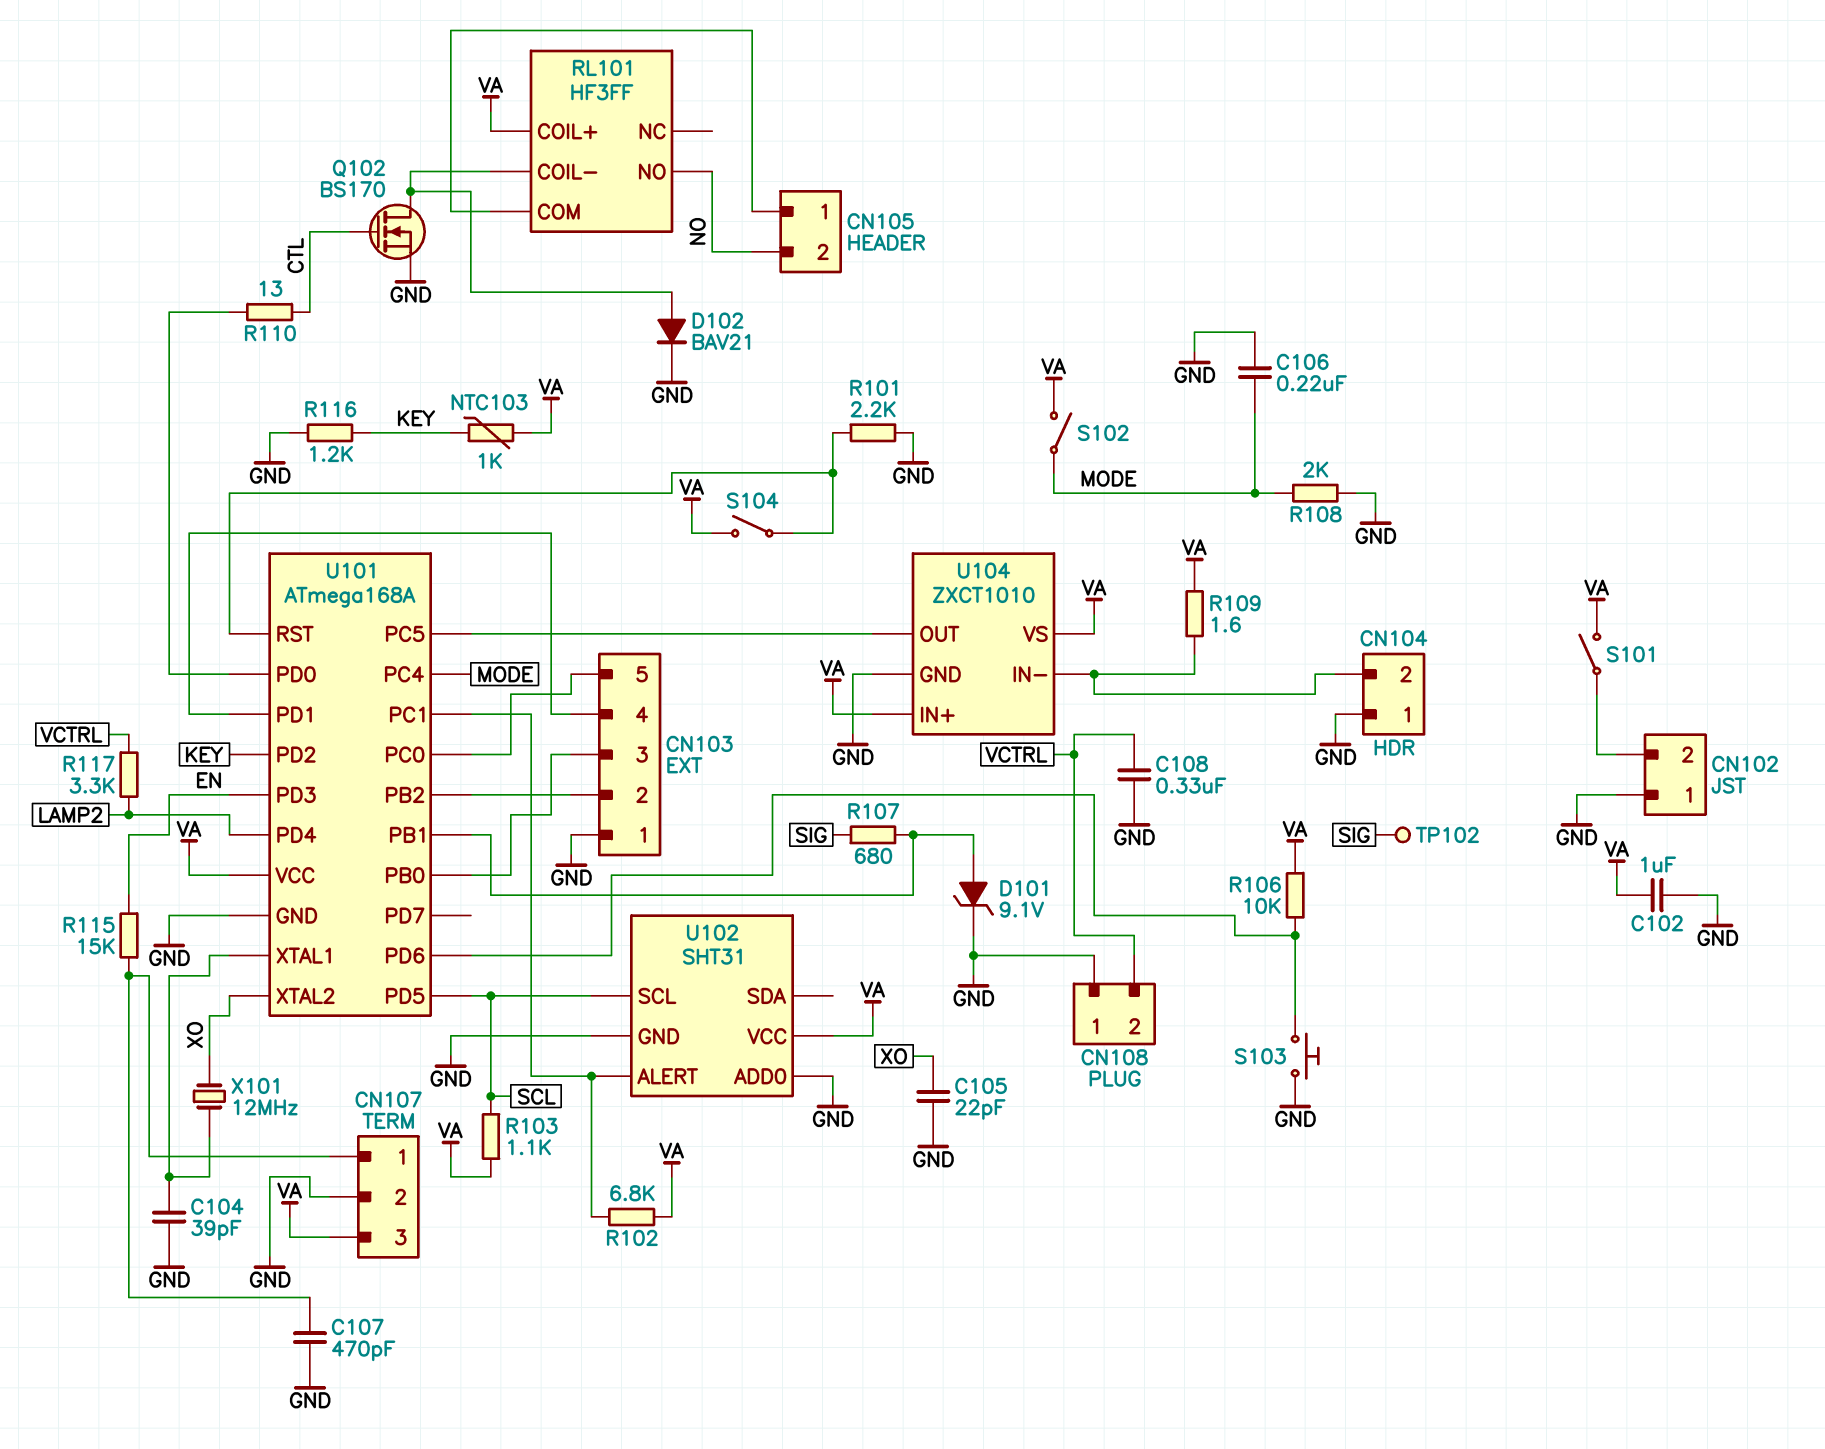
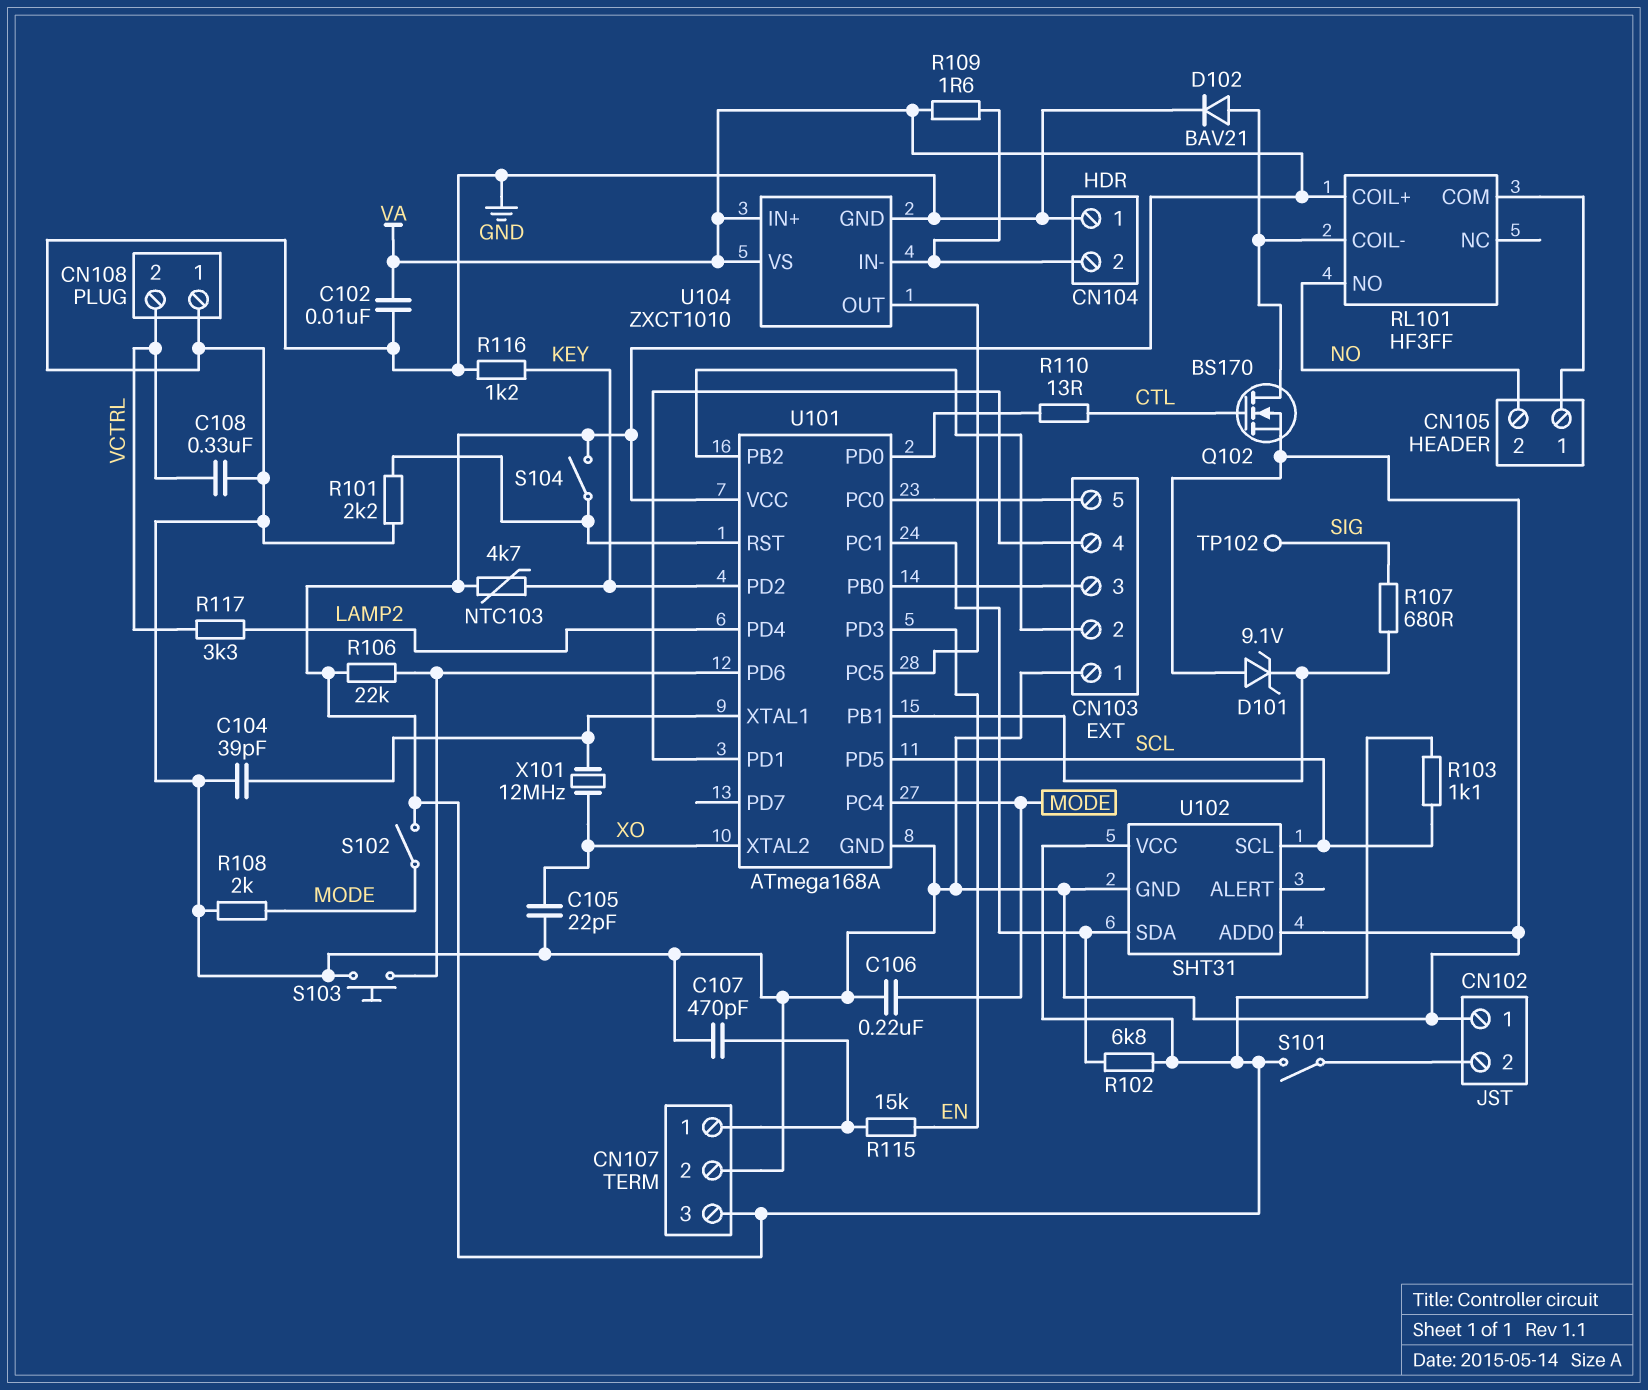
C102: 1uF (GND, VA) -> 10nF (GND, VA)
D101: zener 9.1V (A U101/PB1, K GND) -> zener 9.1V (A GND, K U101/PB1)
NTC103: 1k (KEY, VA) -> 4.7k (KEY, VA)
R106: 10k (U101/PD6, VA) -> 22k (U101/PD6, VA)
U102 pin ALERT: U101/PC1 -> none
U102 pin SDA: none -> U101/PC1

